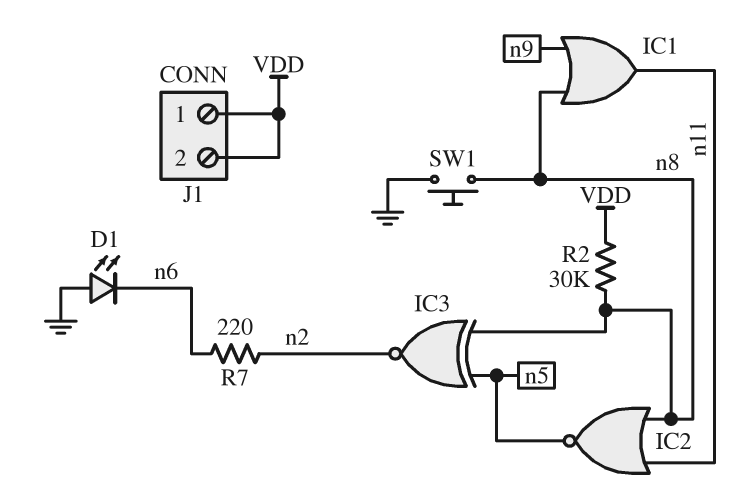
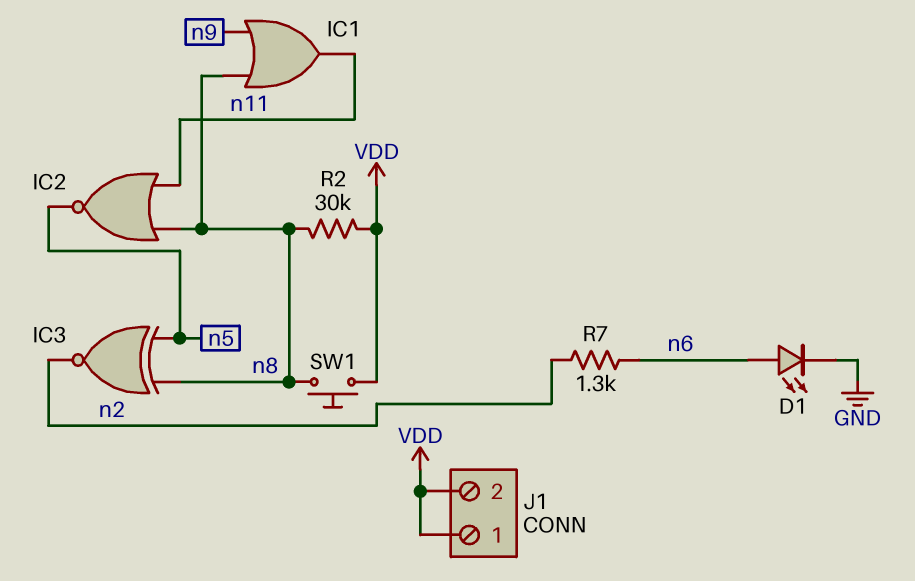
D1: LED (A GND, K n6) -> LED (A n6, K GND)
R7: 220 (n2, n6) -> 1.3k (n2, n6)
SW1: button (GND, n8) -> button (VDD, n8)

